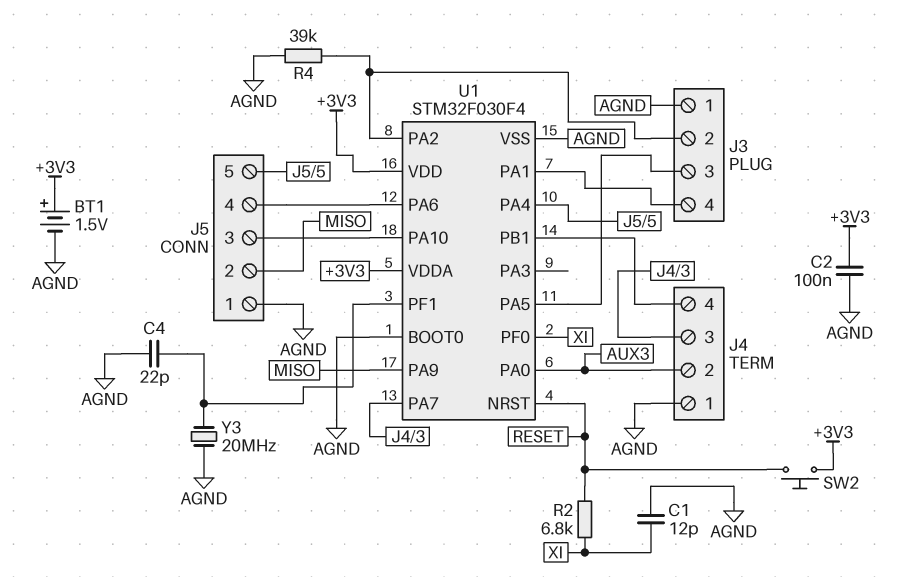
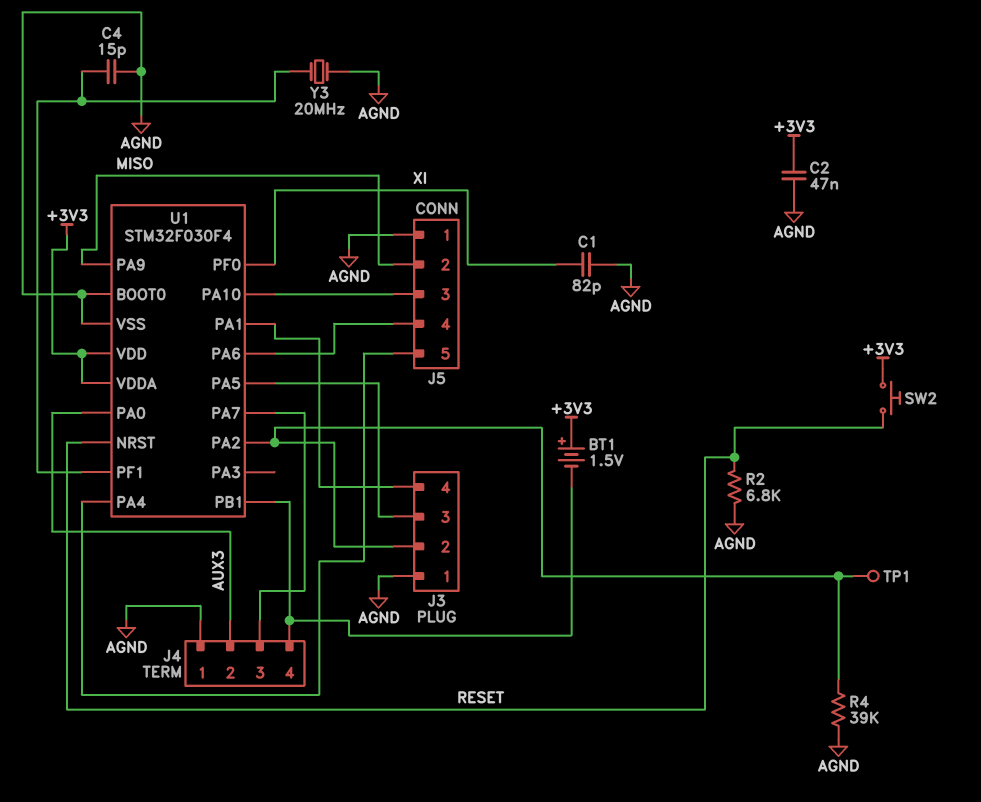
BT1: 1.5V (plus +3V3, minus AGND) -> 1.5V (plus +3V3, minus J4/4)
C1: 12pF (AGND, XI) -> 82pF (AGND, XI)
C2: 100nF (+3V3, AGND) -> 47nF (+3V3, AGND)
C4: 22pF (AGND, U1/PF1) -> 15pF (AGND, U1/PF1)
R2: 6.8k (RESET, XI) -> 6.8k (AGND, RESET)
TP1: none -> test point (J3/2)

